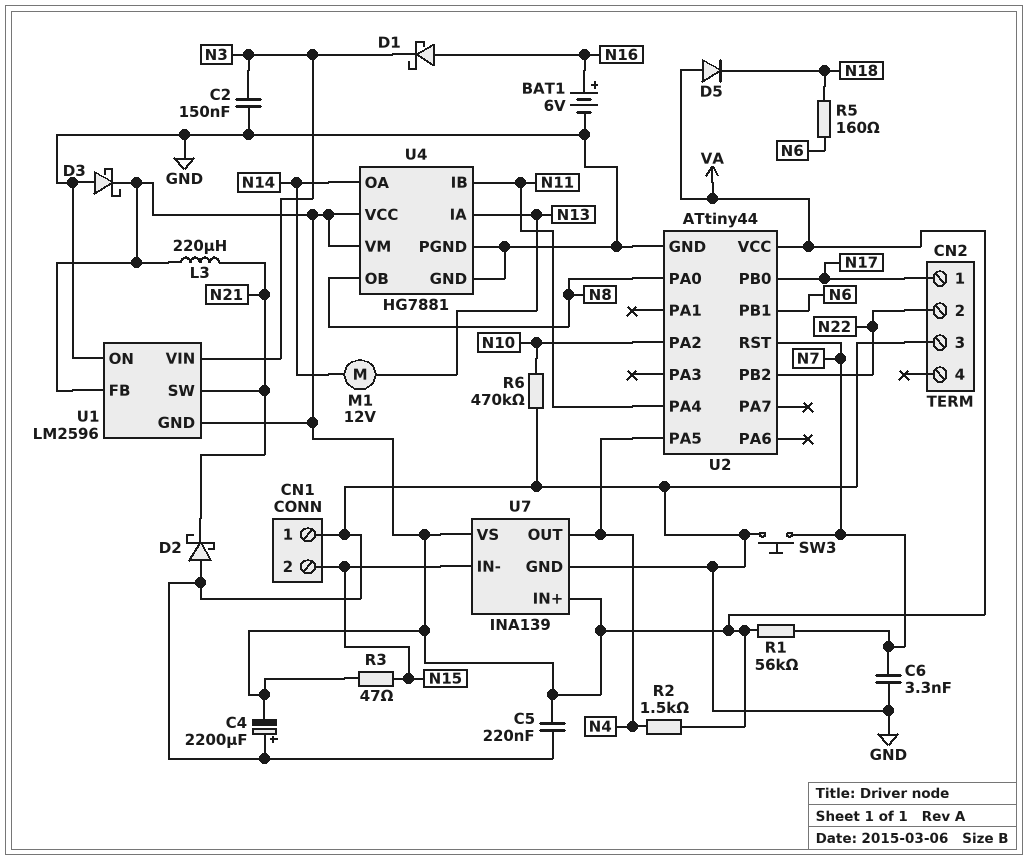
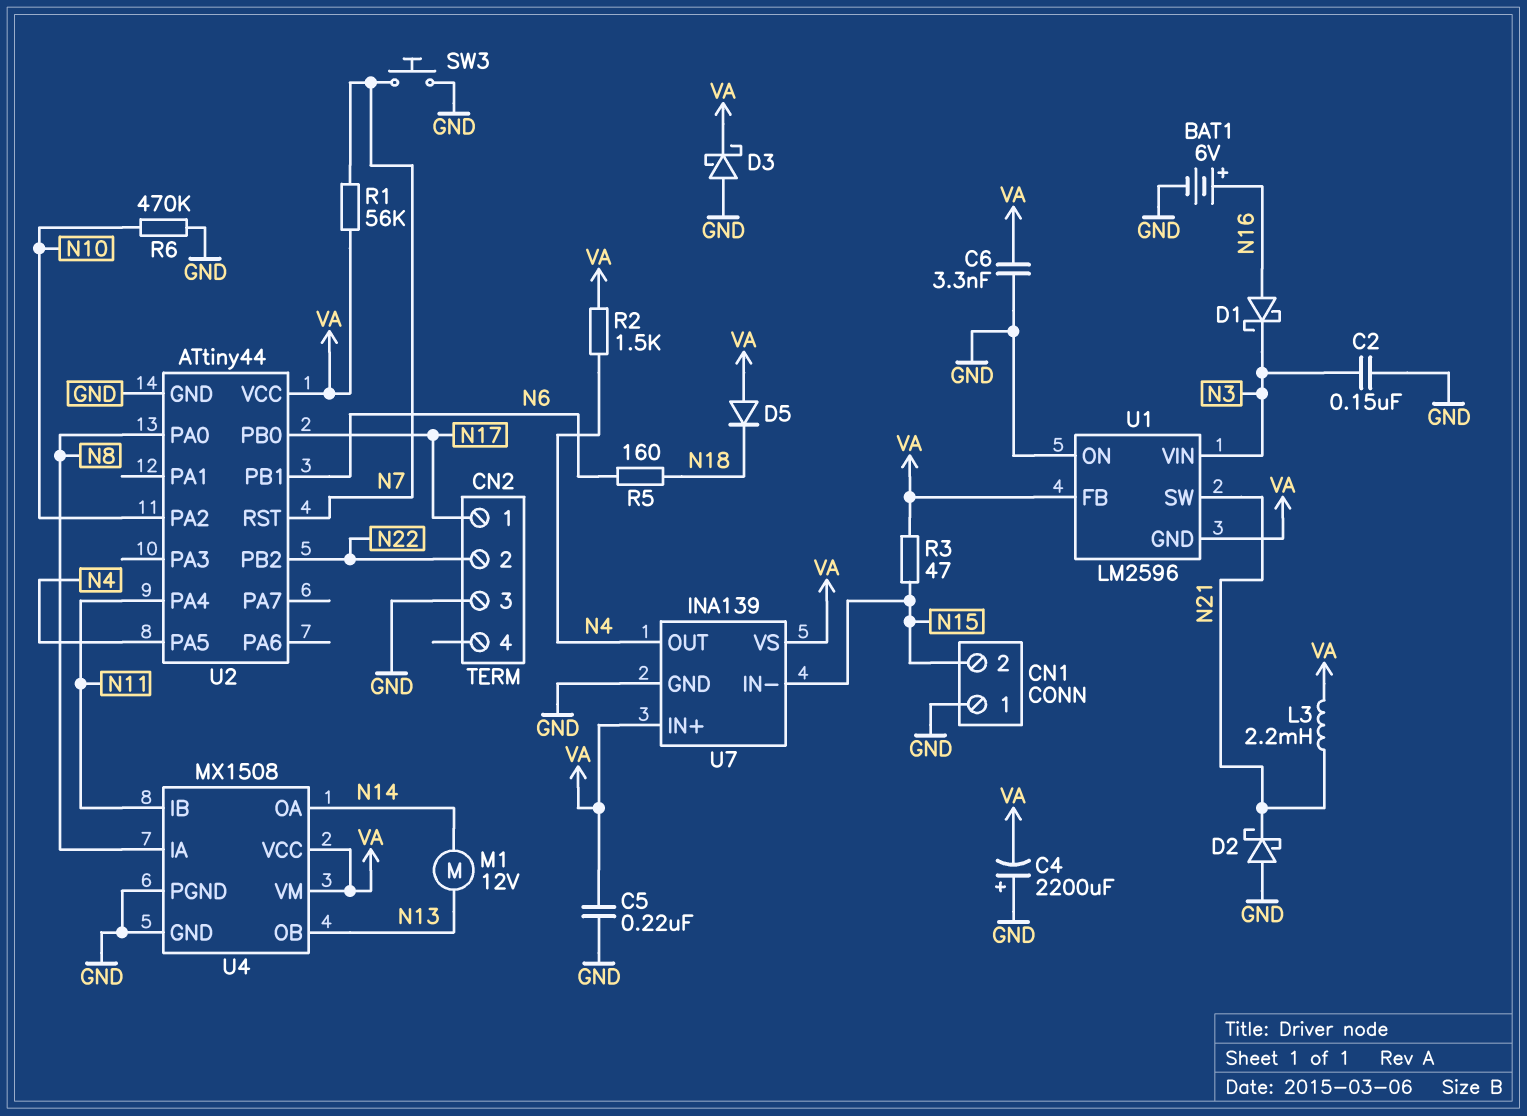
C6: 3.3nF (GND, N7) -> 3.3nF (GND, VA)
L3: 220uH (N21, VA) -> 2.2mH (N21, VA)
U4: HG7881 -> MX1508
U4 pin IA: N13 -> N8
U4 pin OB: N8 -> N13

